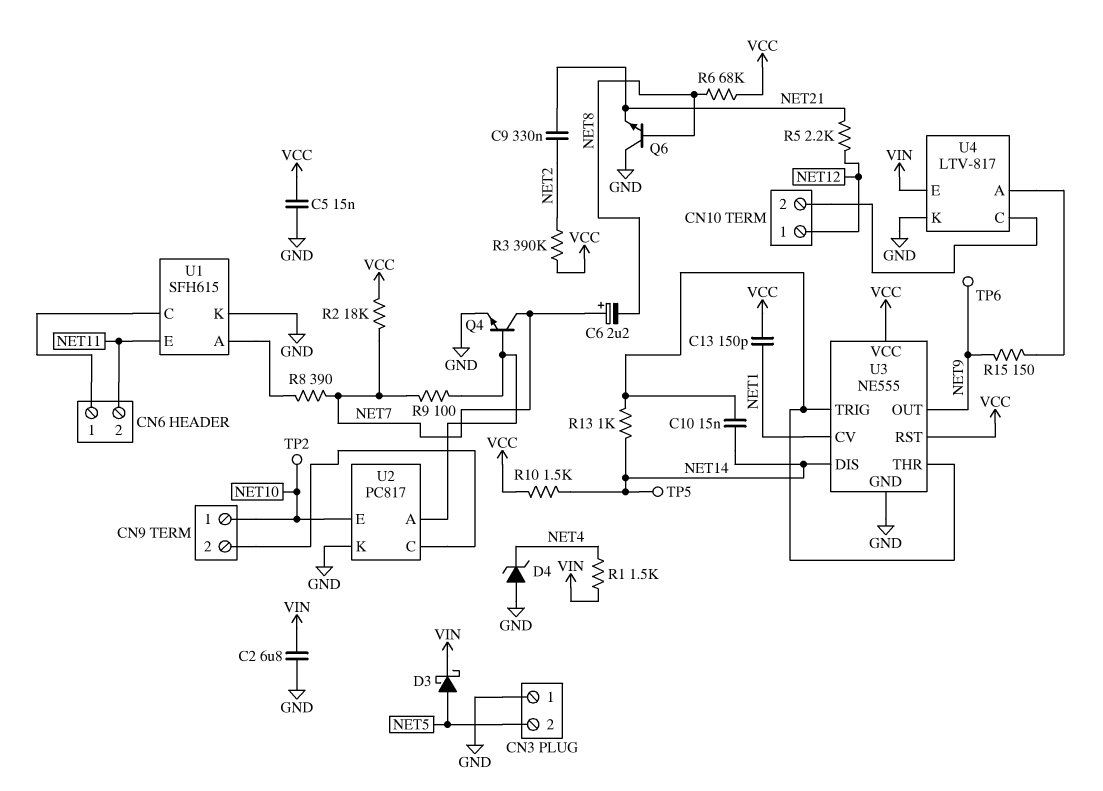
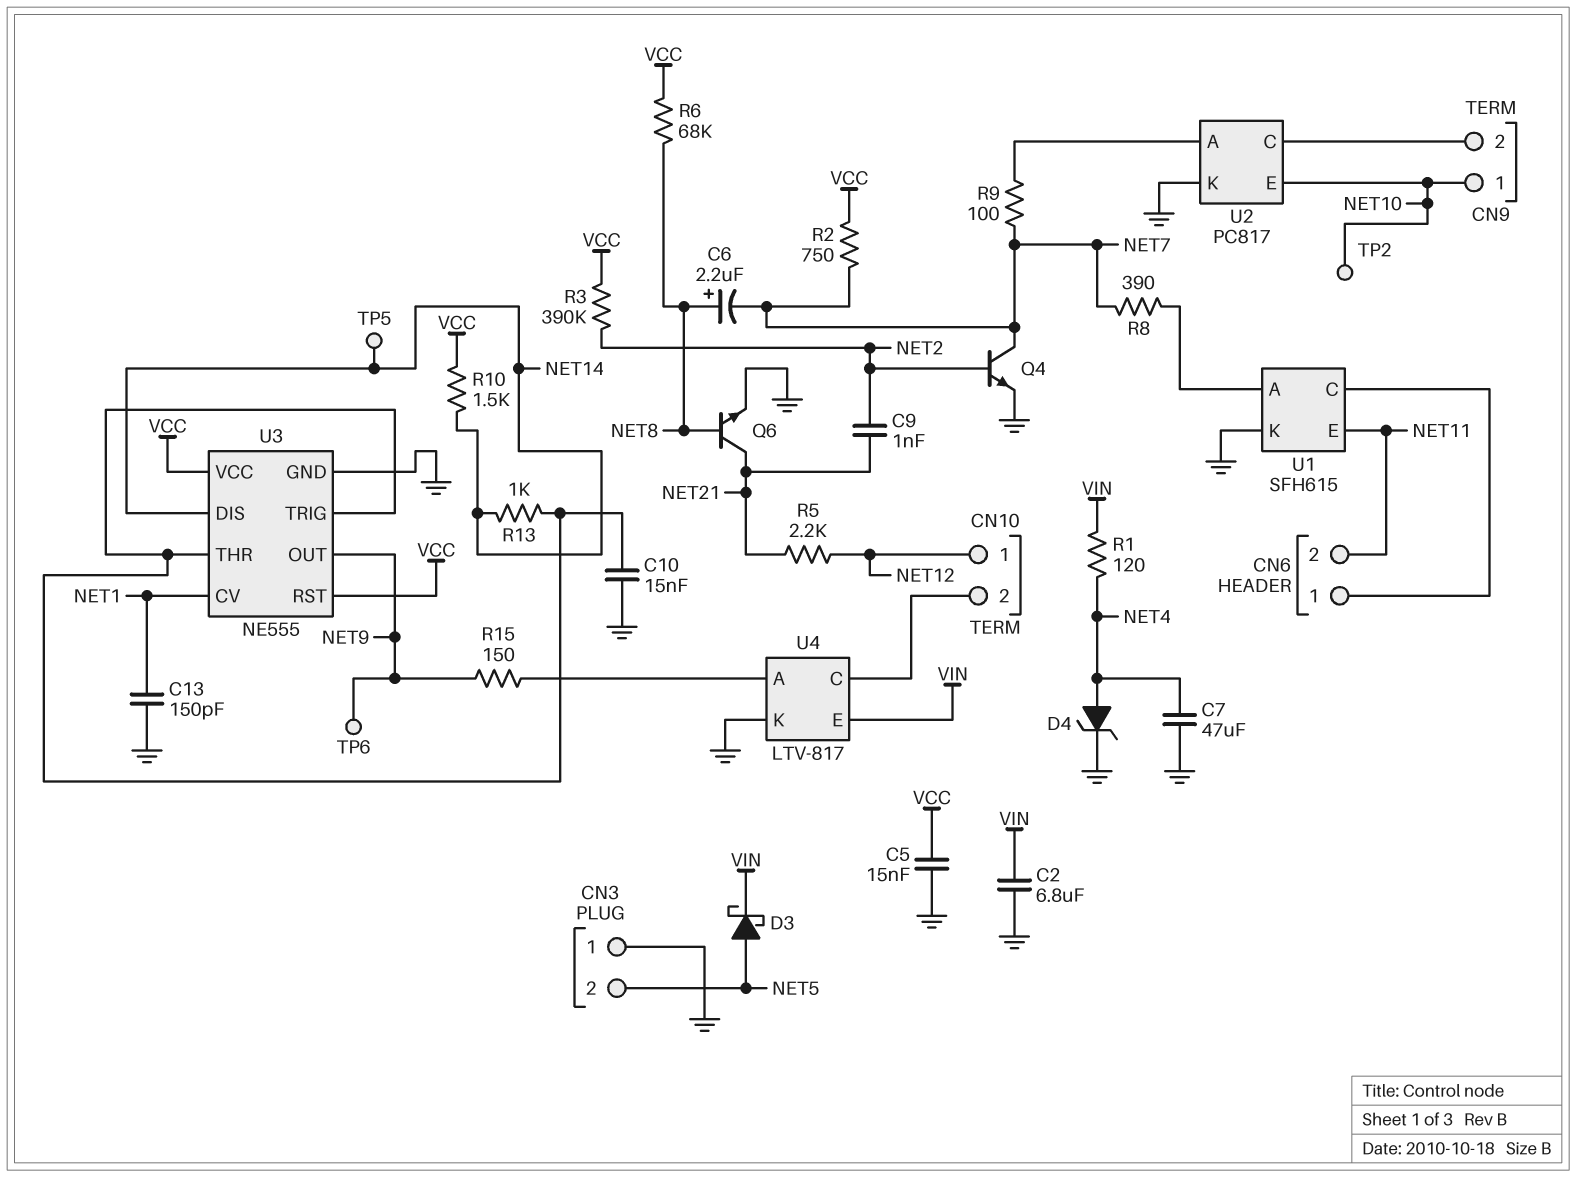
C6: 2.2uF (plus NET7, minus NET8) -> 2.2uF (plus NET8, minus NET7)
C7: none -> 47uF (GND, NET4)
C9: 330nF (NET2, NET21) -> 1nF (NET2, NET21)
C10: 15nF (NET14, U3/THR) -> 15nF (GND, U3/THR)
C13: 150pF (NET1, VCC) -> 150pF (GND, NET1)
D4: zener (A GND, K NET4) -> zener (A NET4, K GND)
Q4: NPN (B U2/A, C NET7, E GND) -> NPN (B NET2, C NET7, E GND)
Q6: NPN (B NET8, C GND, E NET21) -> NPN (B NET8, C NET21, E GND)
R1: 1.5k (NET4, VIN) -> 120 (NET4, VIN)
R2: 18k (NET7, VCC) -> 750 (NET7, VCC)

